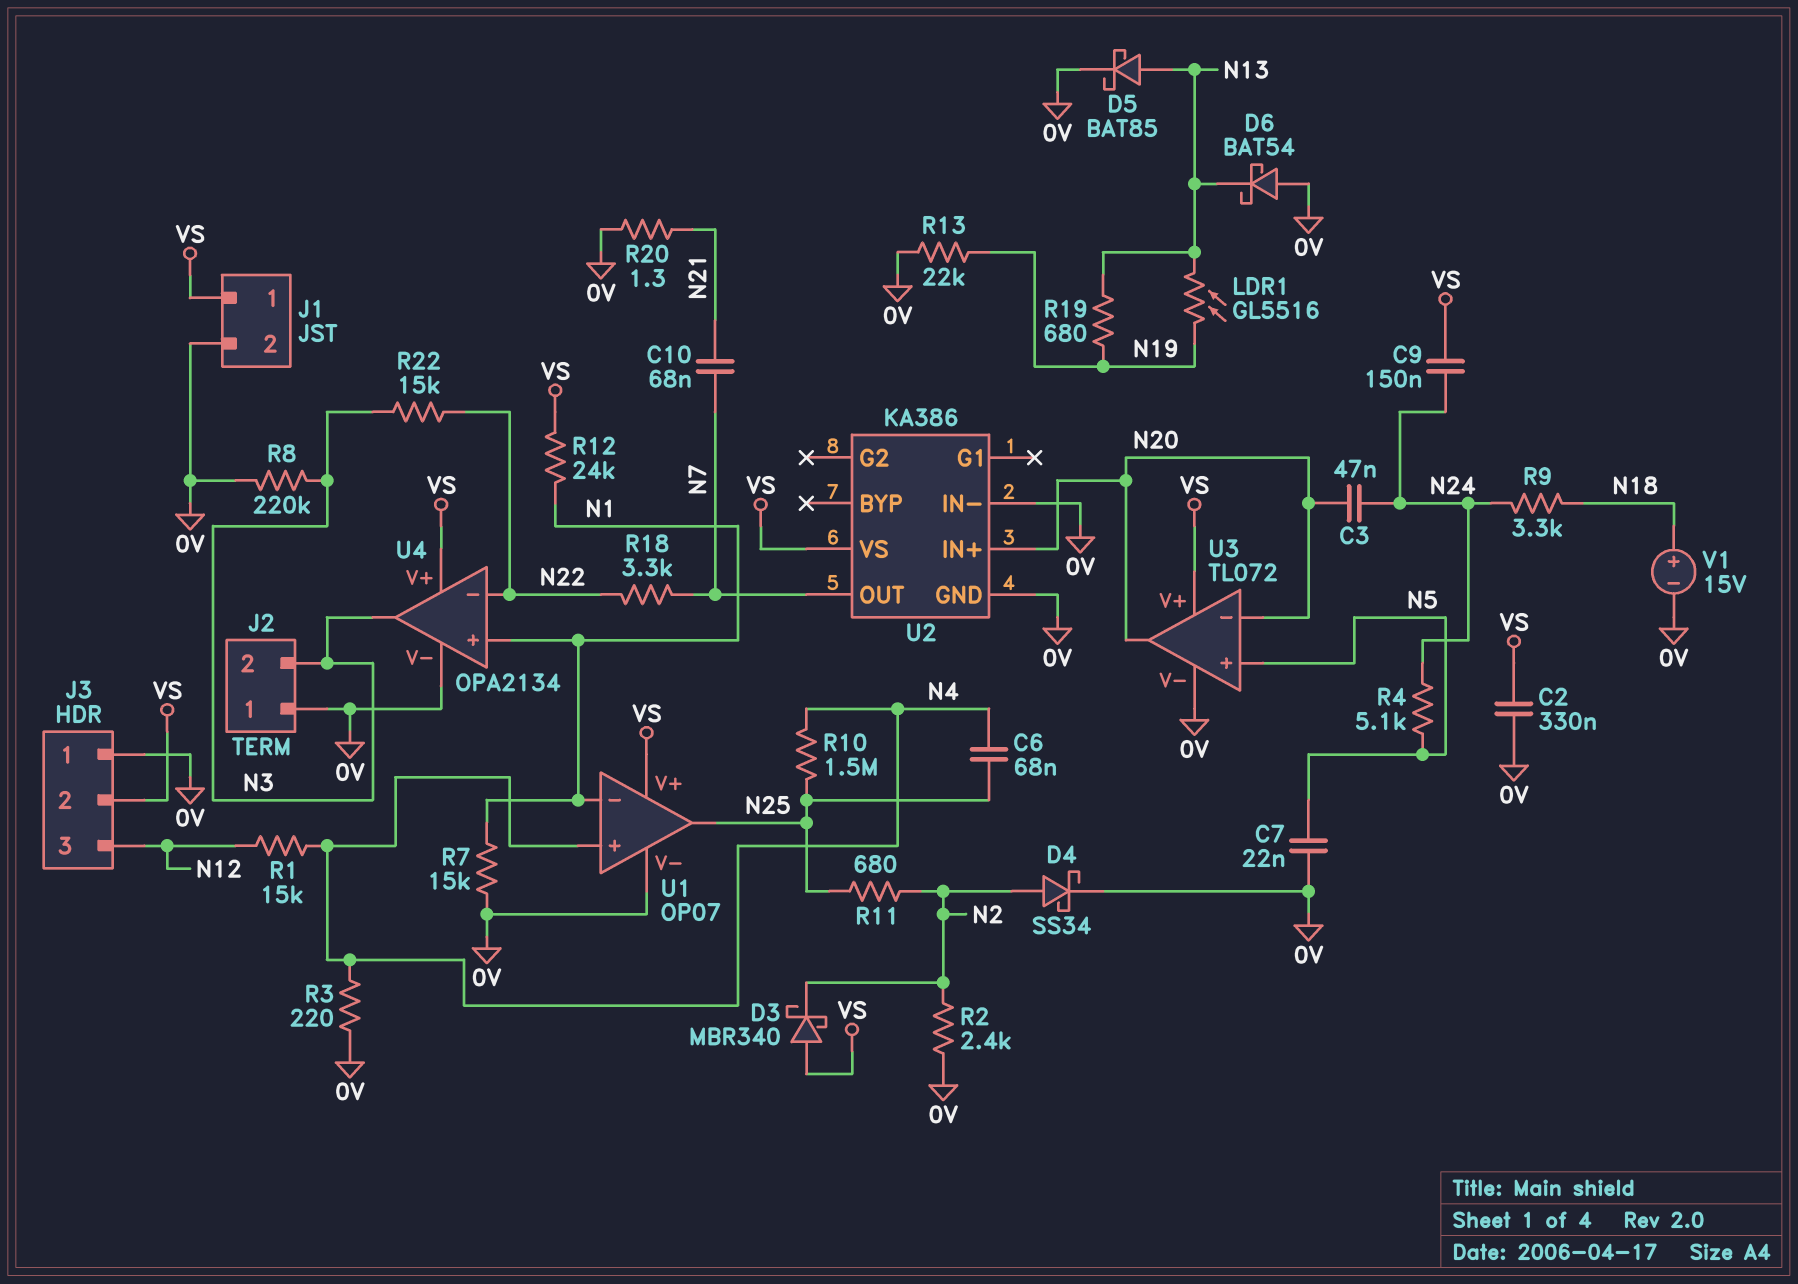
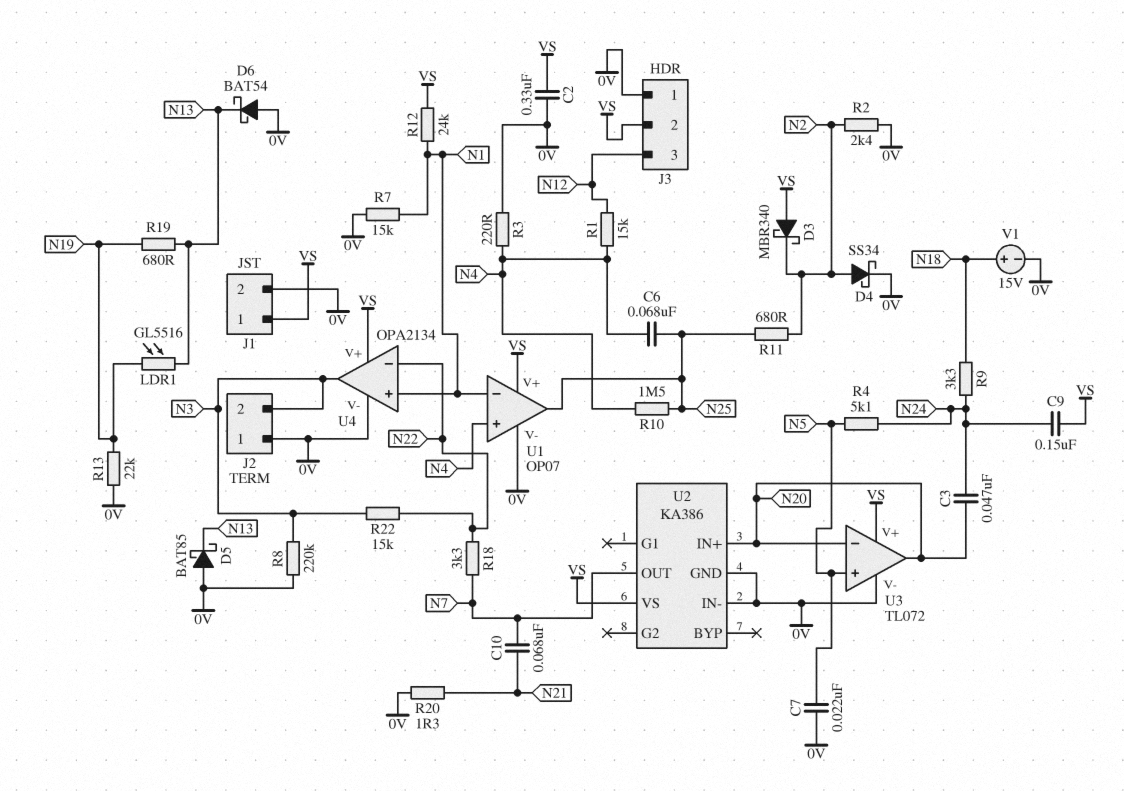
D5: schottky BAT85 (A N13, K 0V) -> schottky BAT85 (A 0V, K N13)

